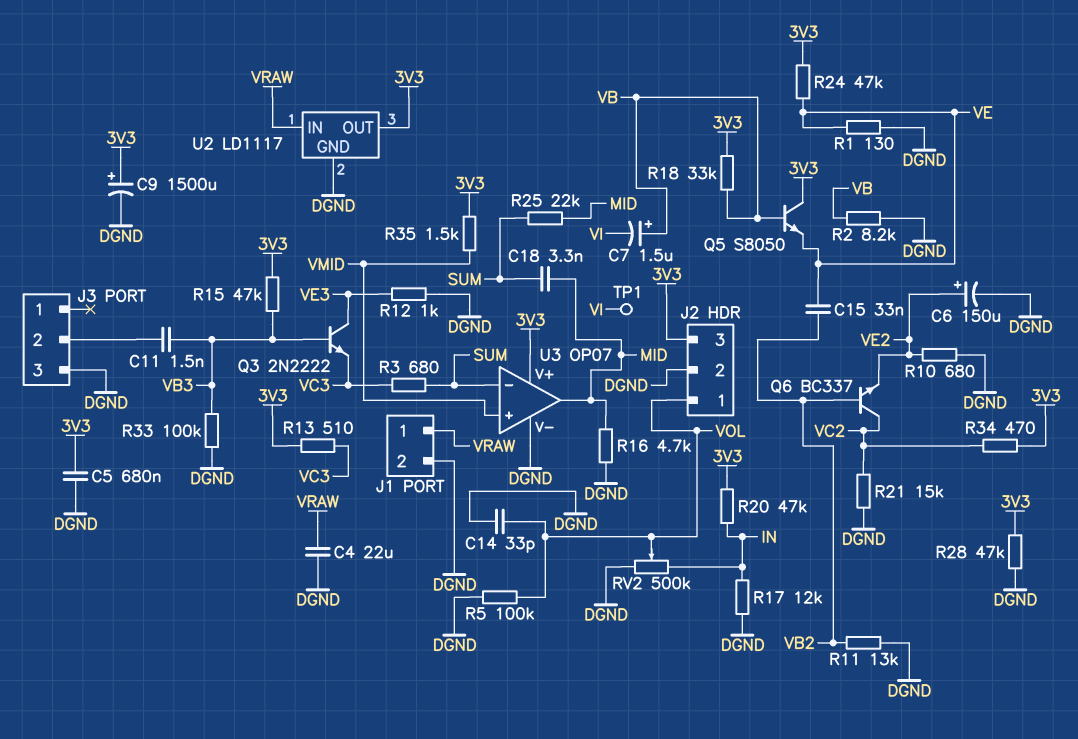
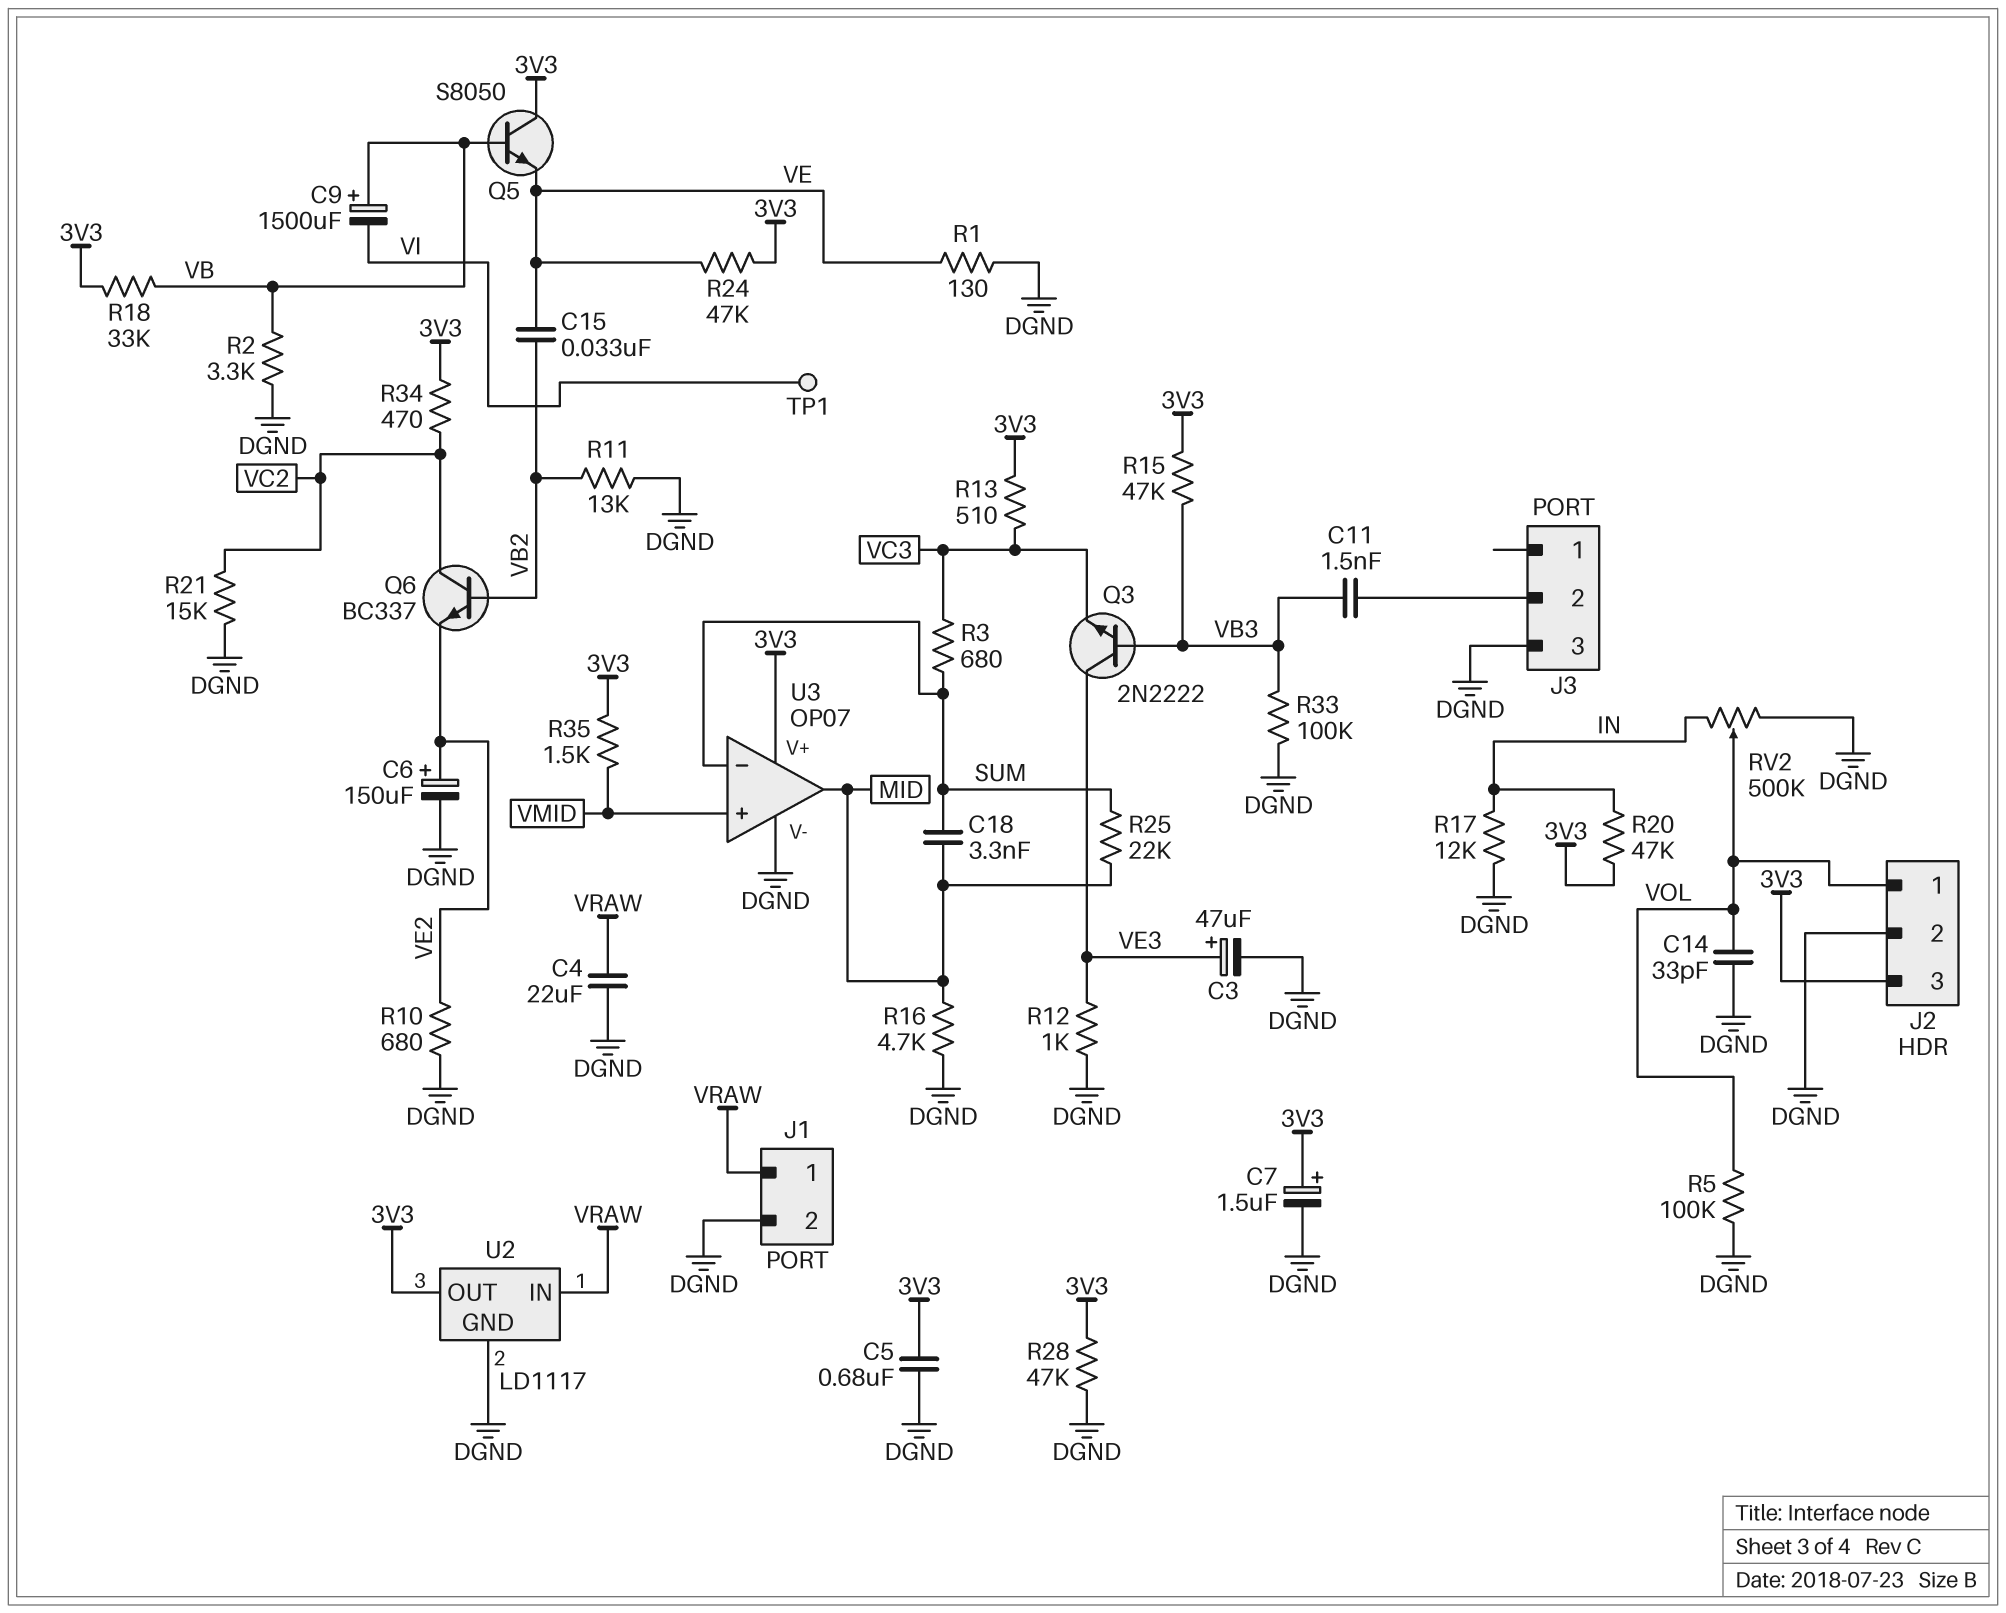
C3: none -> 47uF (plus VE3, minus DGND)
C7: 1.5uF (plus VB, minus VI) -> 1.5uF (plus 3V3, minus DGND)
C9: 1500uF (plus 3V3, minus DGND) -> 1500uF (plus VB, minus VI)
R2: 8.2k (DGND, VB) -> 3.3k (DGND, VB)

